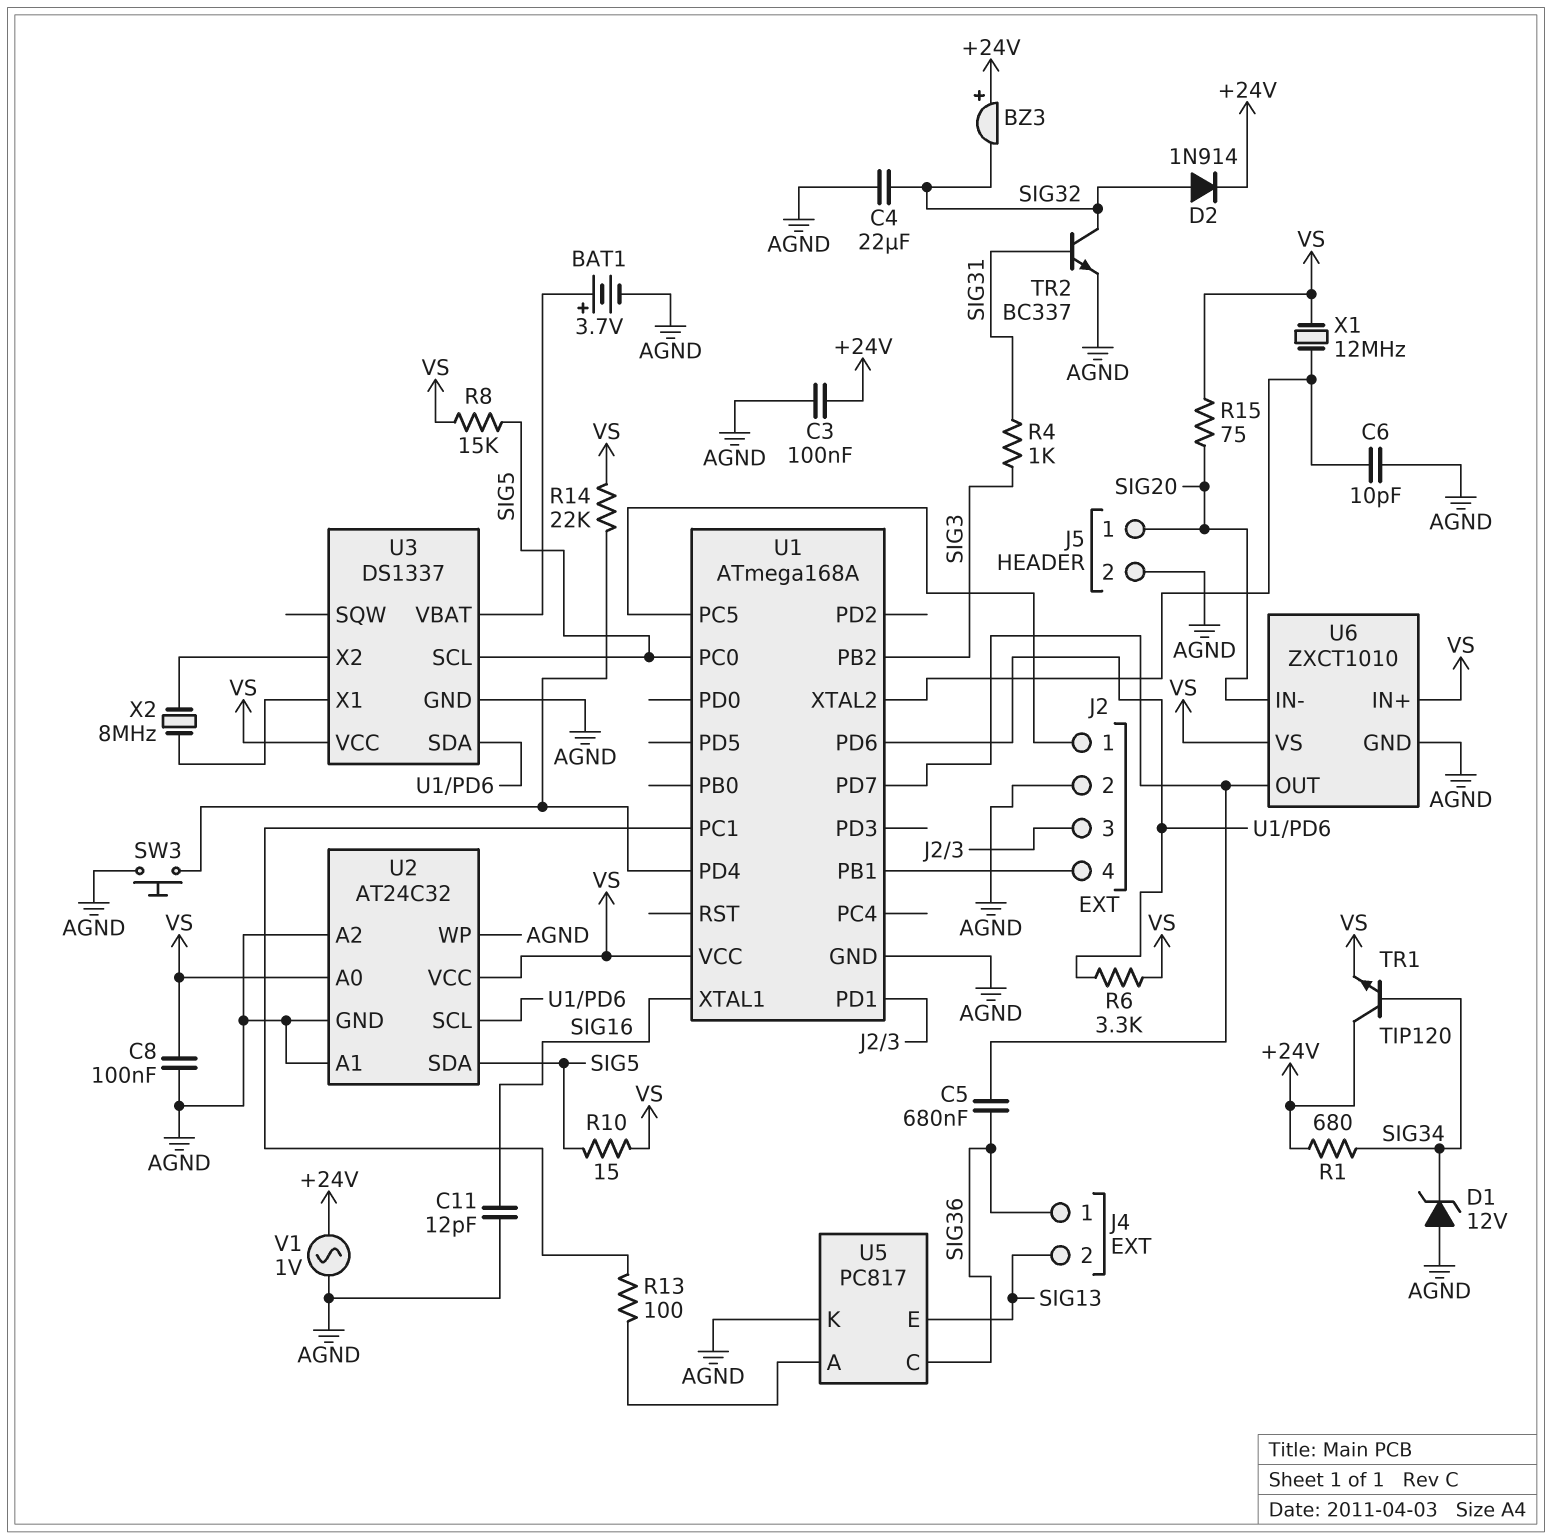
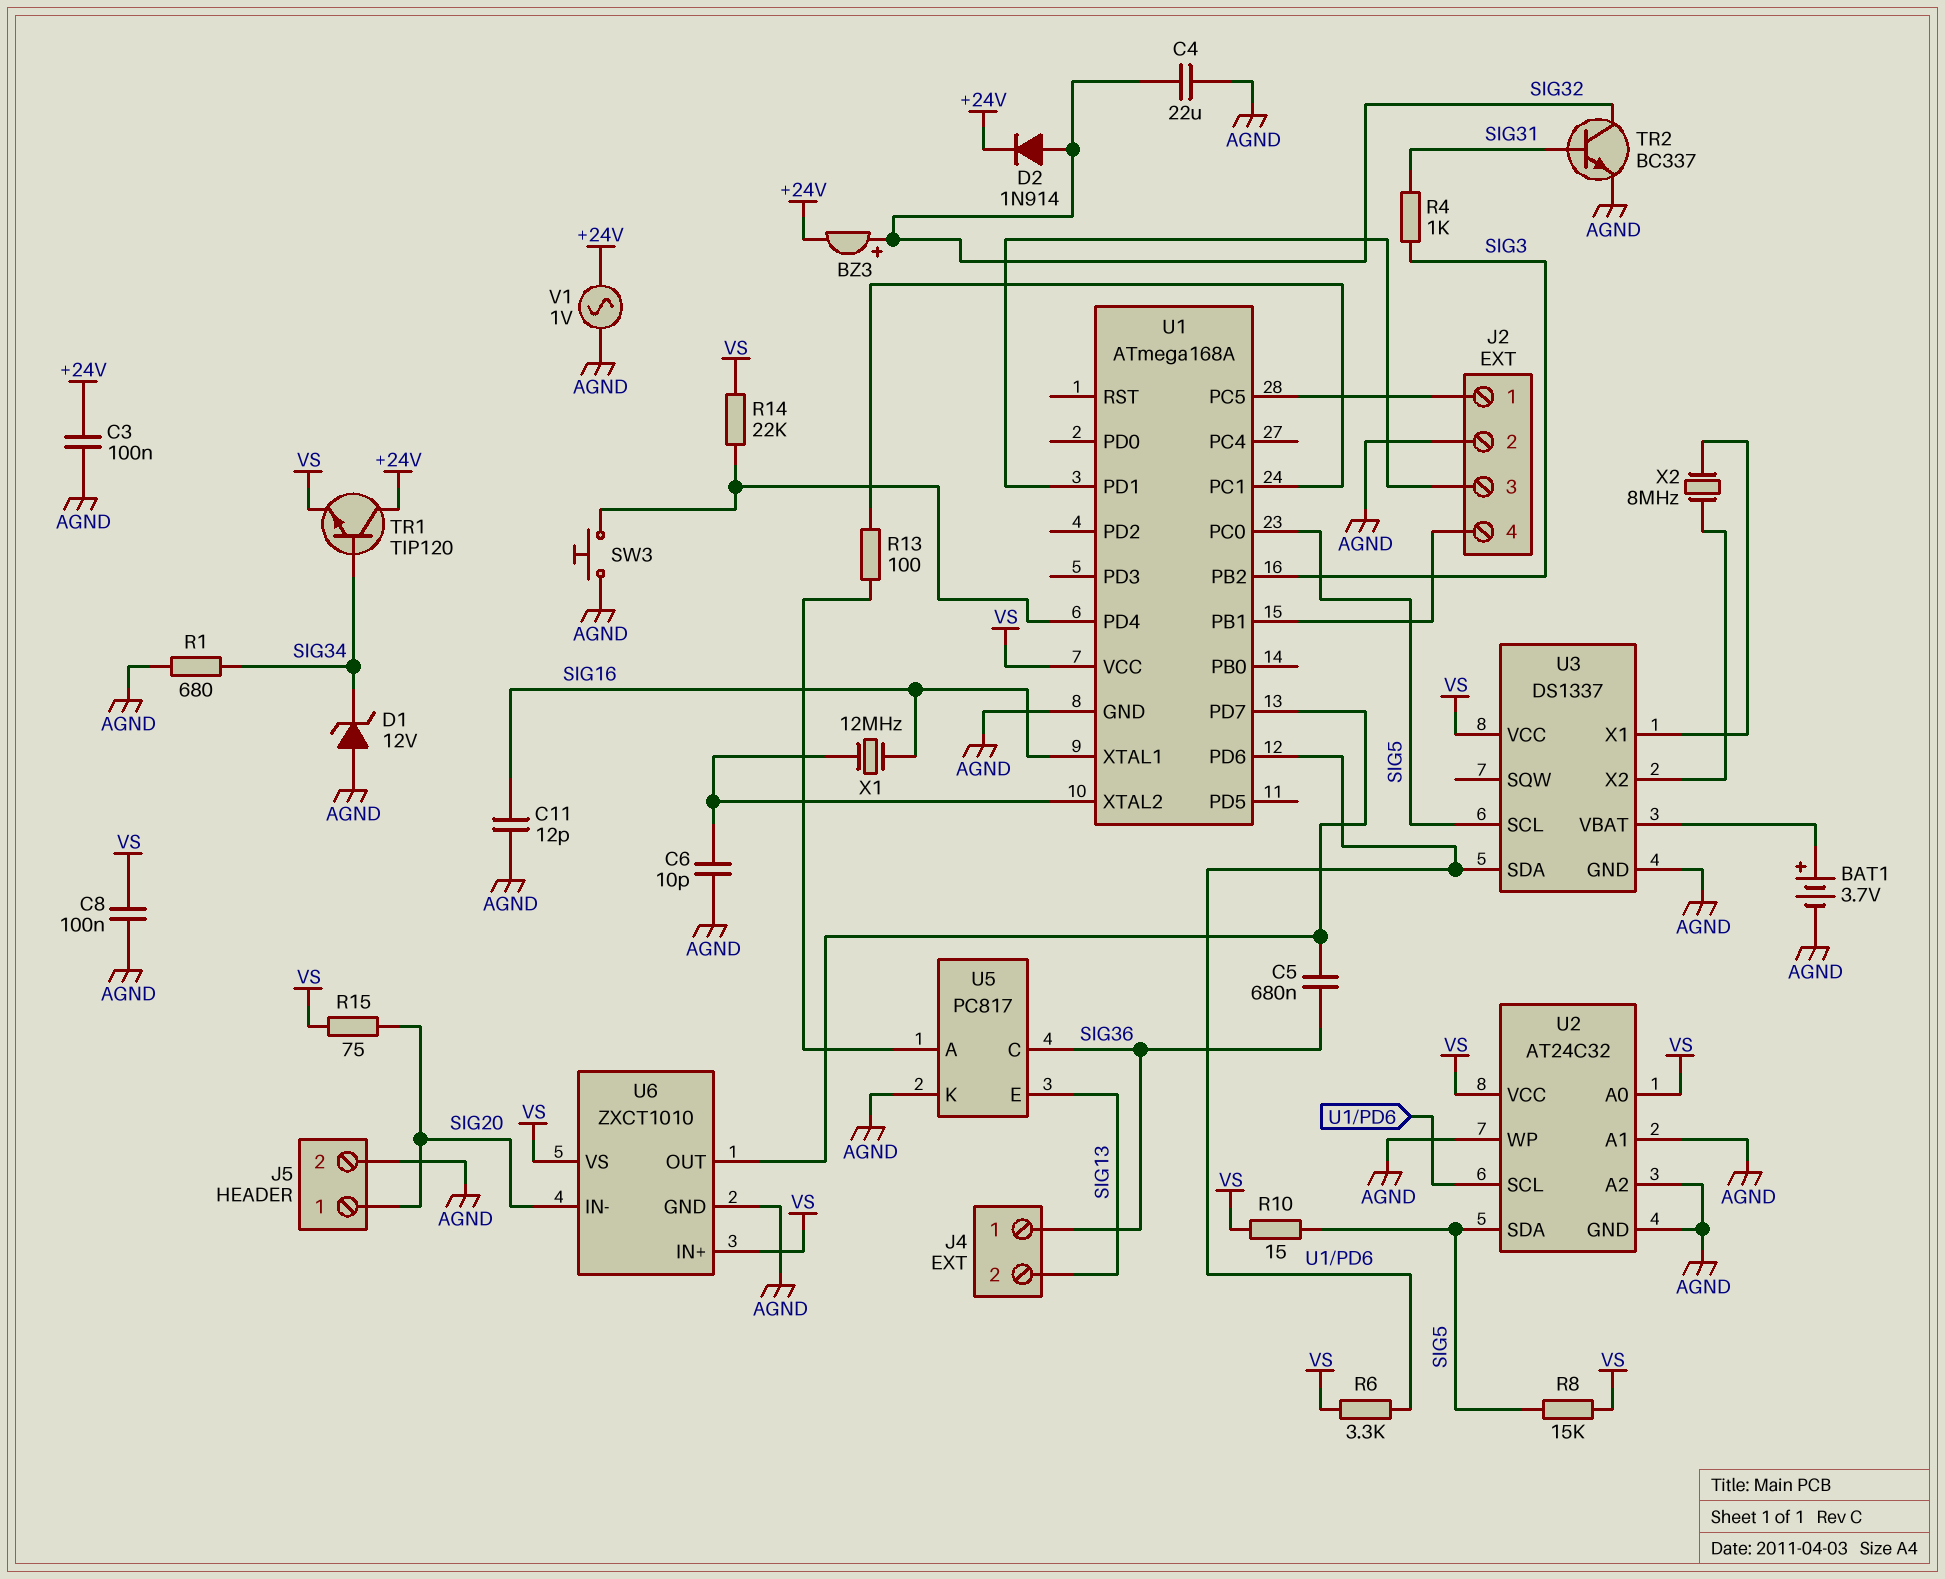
BZ3: buzzer (plus +24V, minus SIG32) -> buzzer (plus SIG32, minus +24V)
R1: 680 (+24V, SIG34) -> 680 (AGND, SIG34)
X1: 12MHz (U1/XTAL2, VS) -> 12MHz (SIG16, U1/XTAL2)

